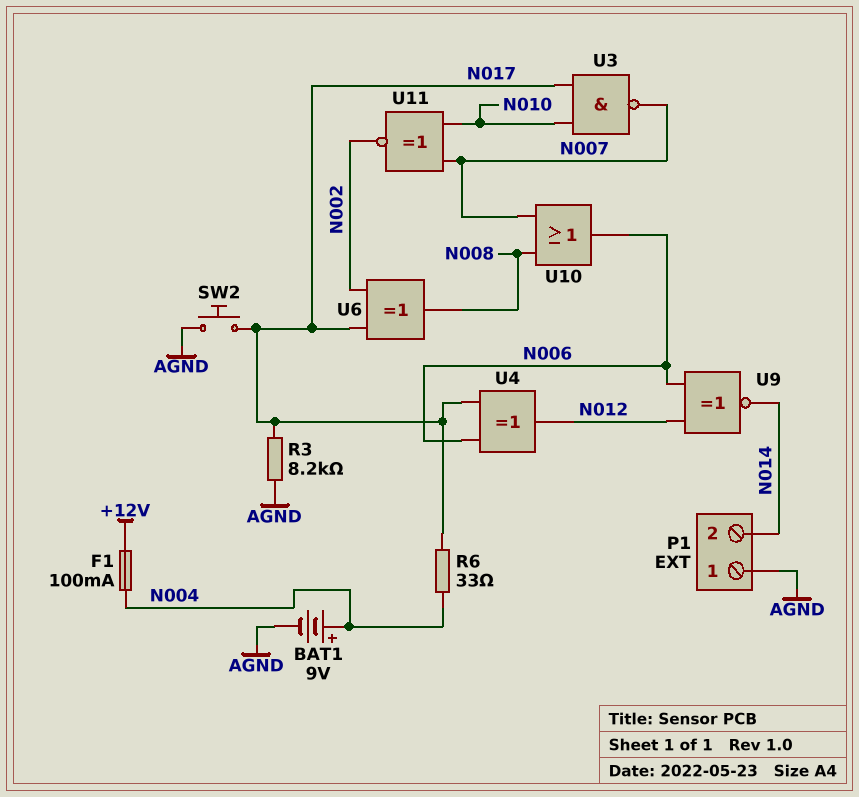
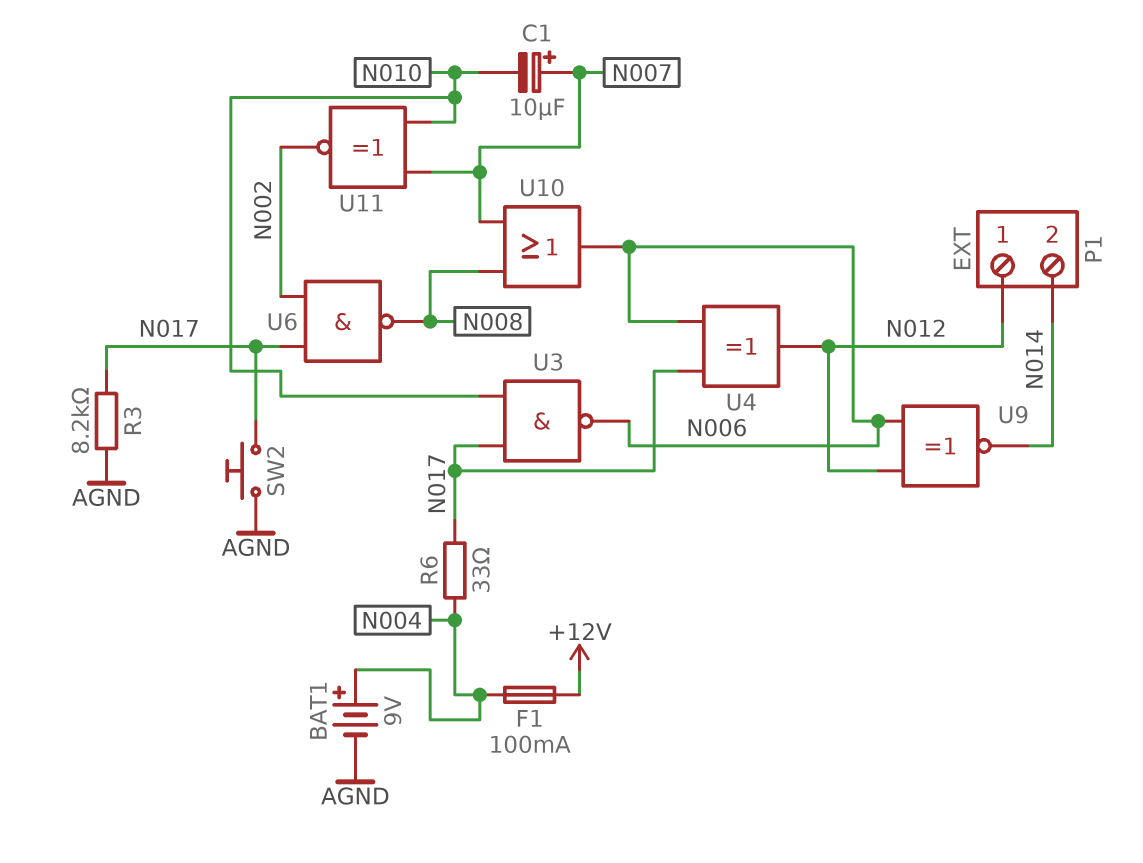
C1: none -> 10uF (plus N007, minus N010)
P1 pin 1: AGND -> N012
U3: NAND (in N010, in N017, out N007) -> NAND (in N010, in N017, out N006)
U6: XOR (in N002, in N017, out N008) -> NAND (in N002, in N017, out N008)

